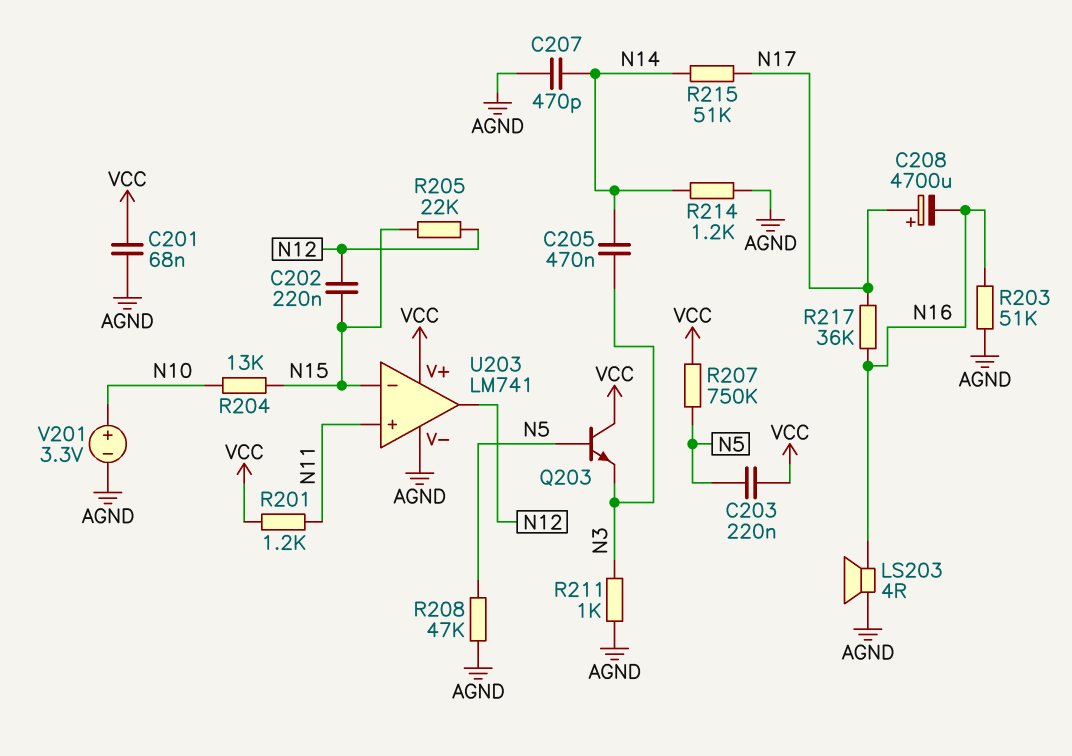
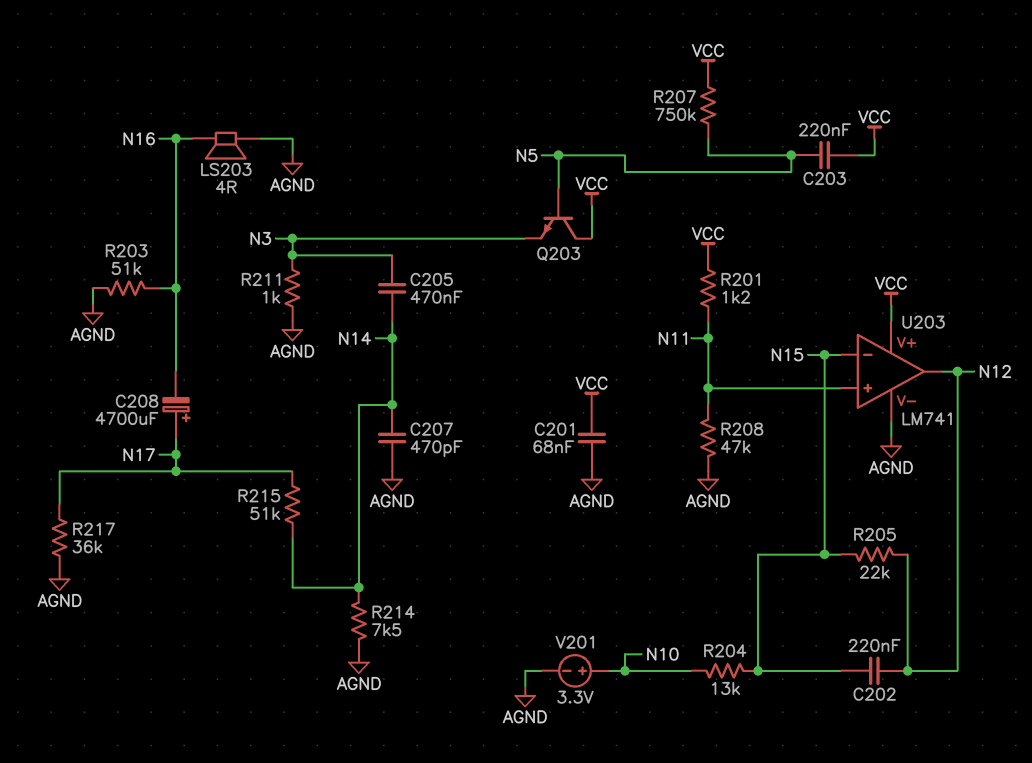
R208: 47k (AGND, N5) -> 47k (AGND, N11)
R214: 1.2k (AGND, N14) -> 7.5k (AGND, N14)
R217: 36k (N16, N17) -> 36k (AGND, N17)

